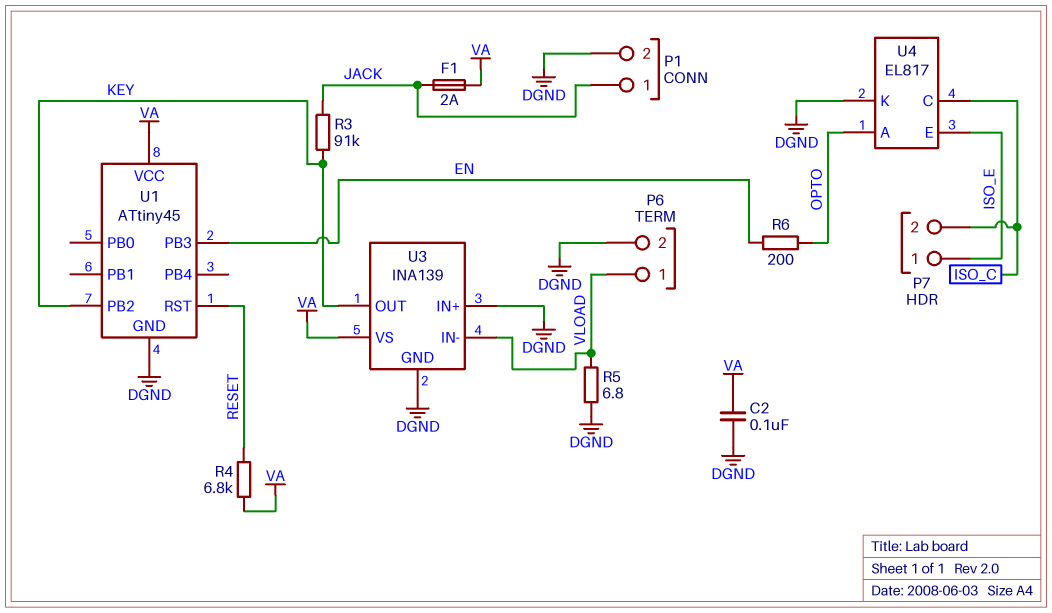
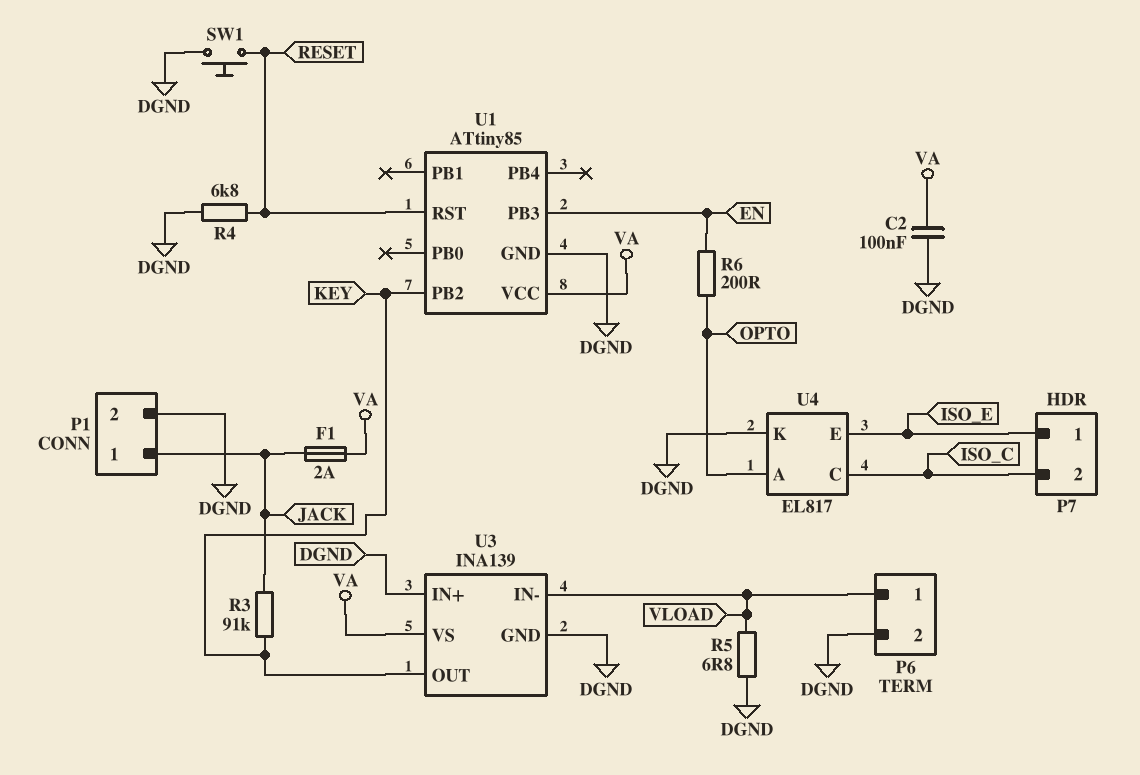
R4: 6.8k (RESET, VA) -> 6.8k (DGND, RESET)
SW1: none -> button (DGND, RESET)
U1: ATtiny45 -> ATtiny85

